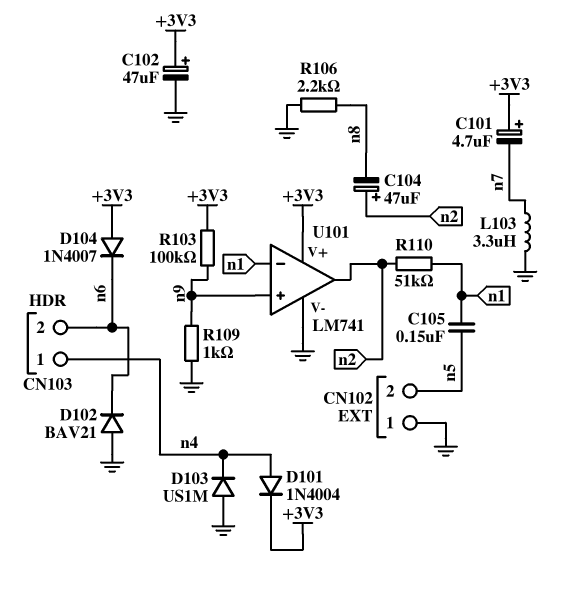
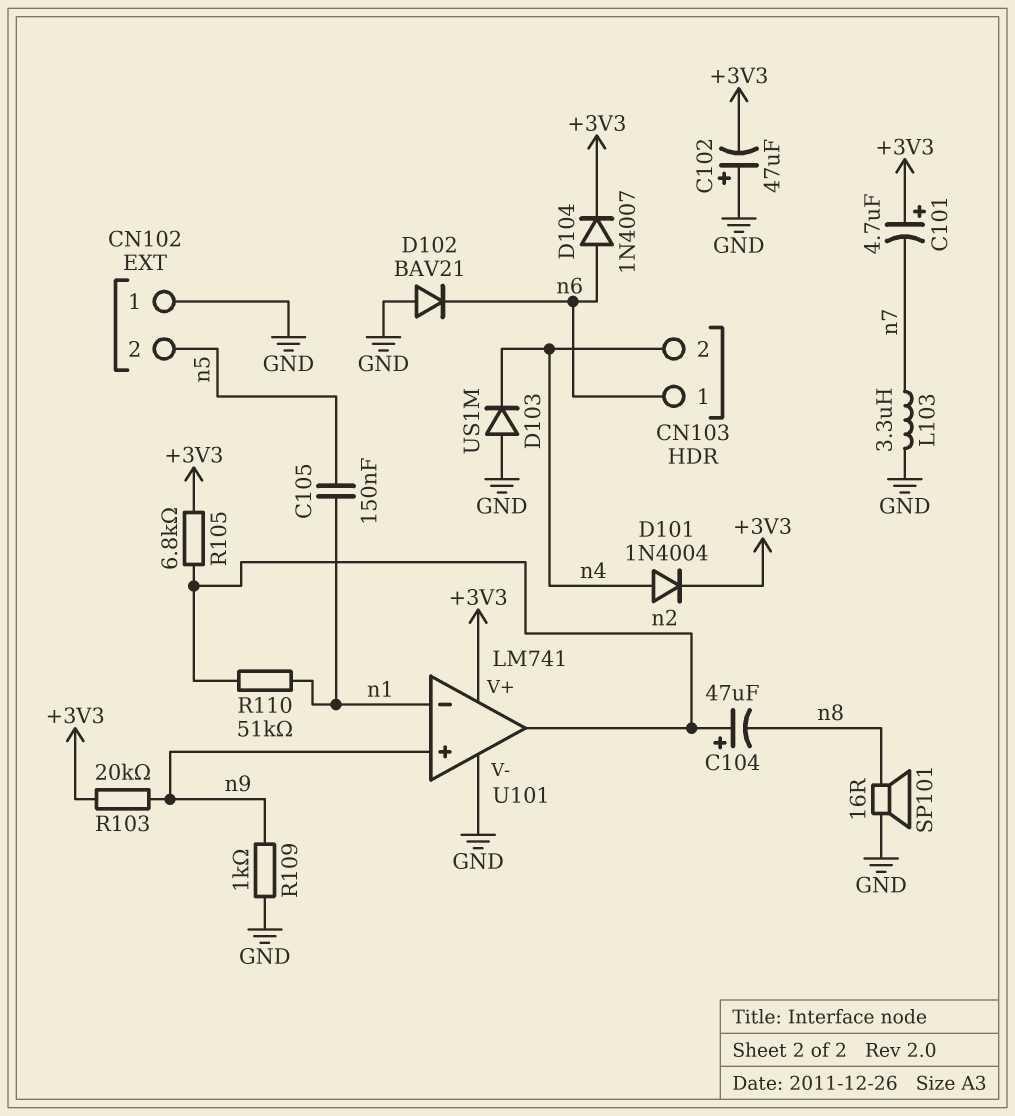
C102: 47uF (plus +3V3, minus GND) -> 47uF (plus GND, minus +3V3)
CN103 pin 1: n4 -> n6
CN103 pin 2: n6 -> n4
D104: diode 1N4007 (A +3V3, K n6) -> diode 1N4007 (A n6, K +3V3)
R103: 100k (+3V3, n9) -> 20k (+3V3, n9)
R105: none -> 6.8k (+3V3, n2)
R106: 2.2k (GND, n8) -> none
SP101: none -> speaker 16R (GND, n8)

